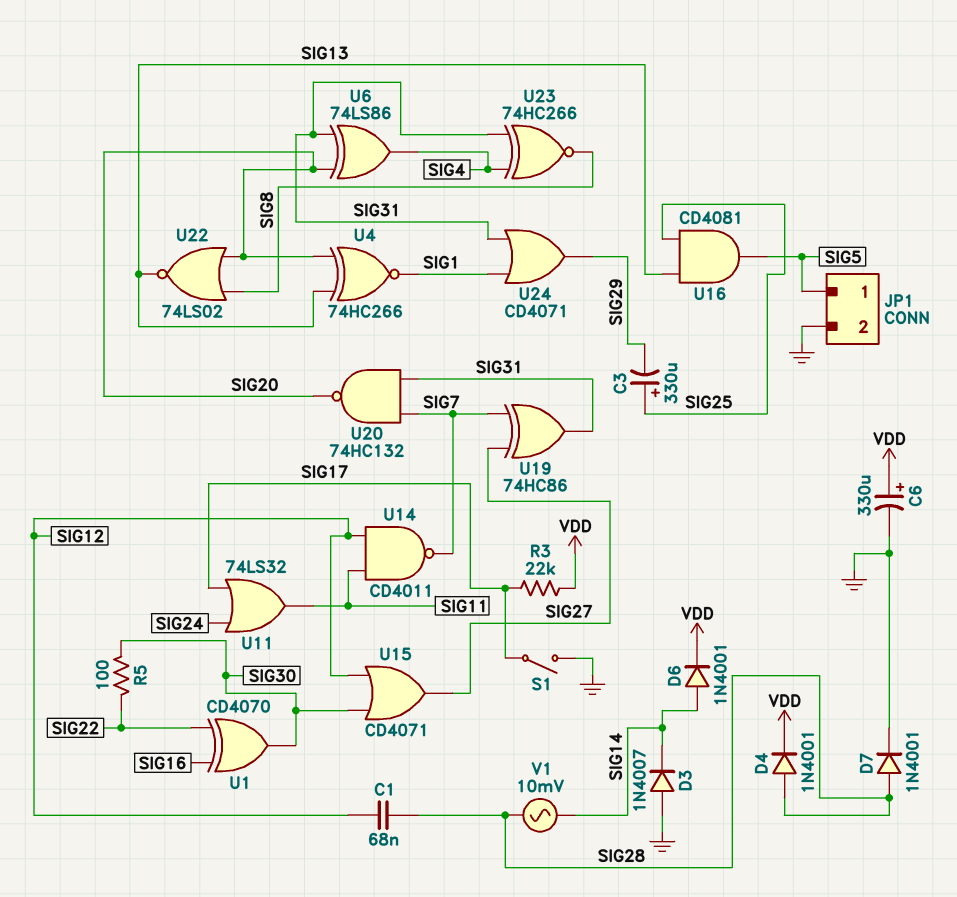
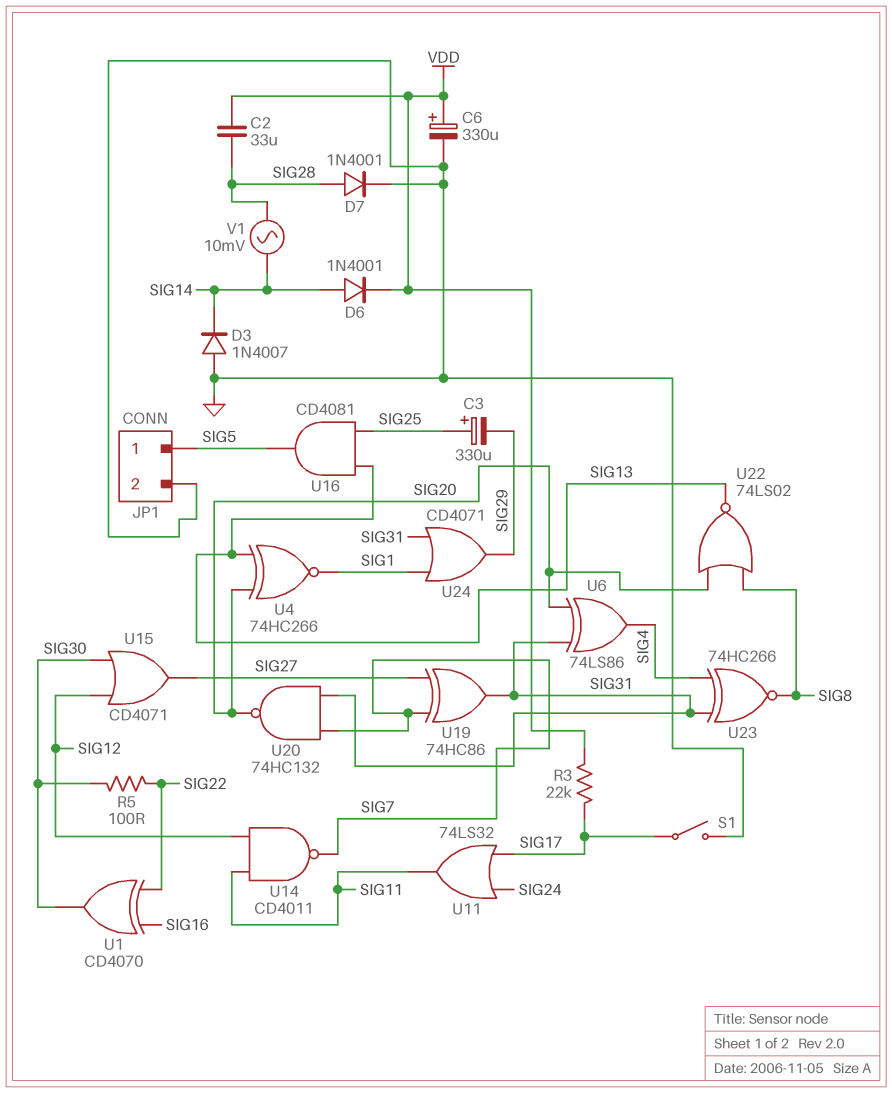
C1: 68nF (SIG12, SIG28) -> none
C2: none -> 33uF (SIG28, VDD)
D4: diode 1N4001 (A SIG28, K VDD) -> none

